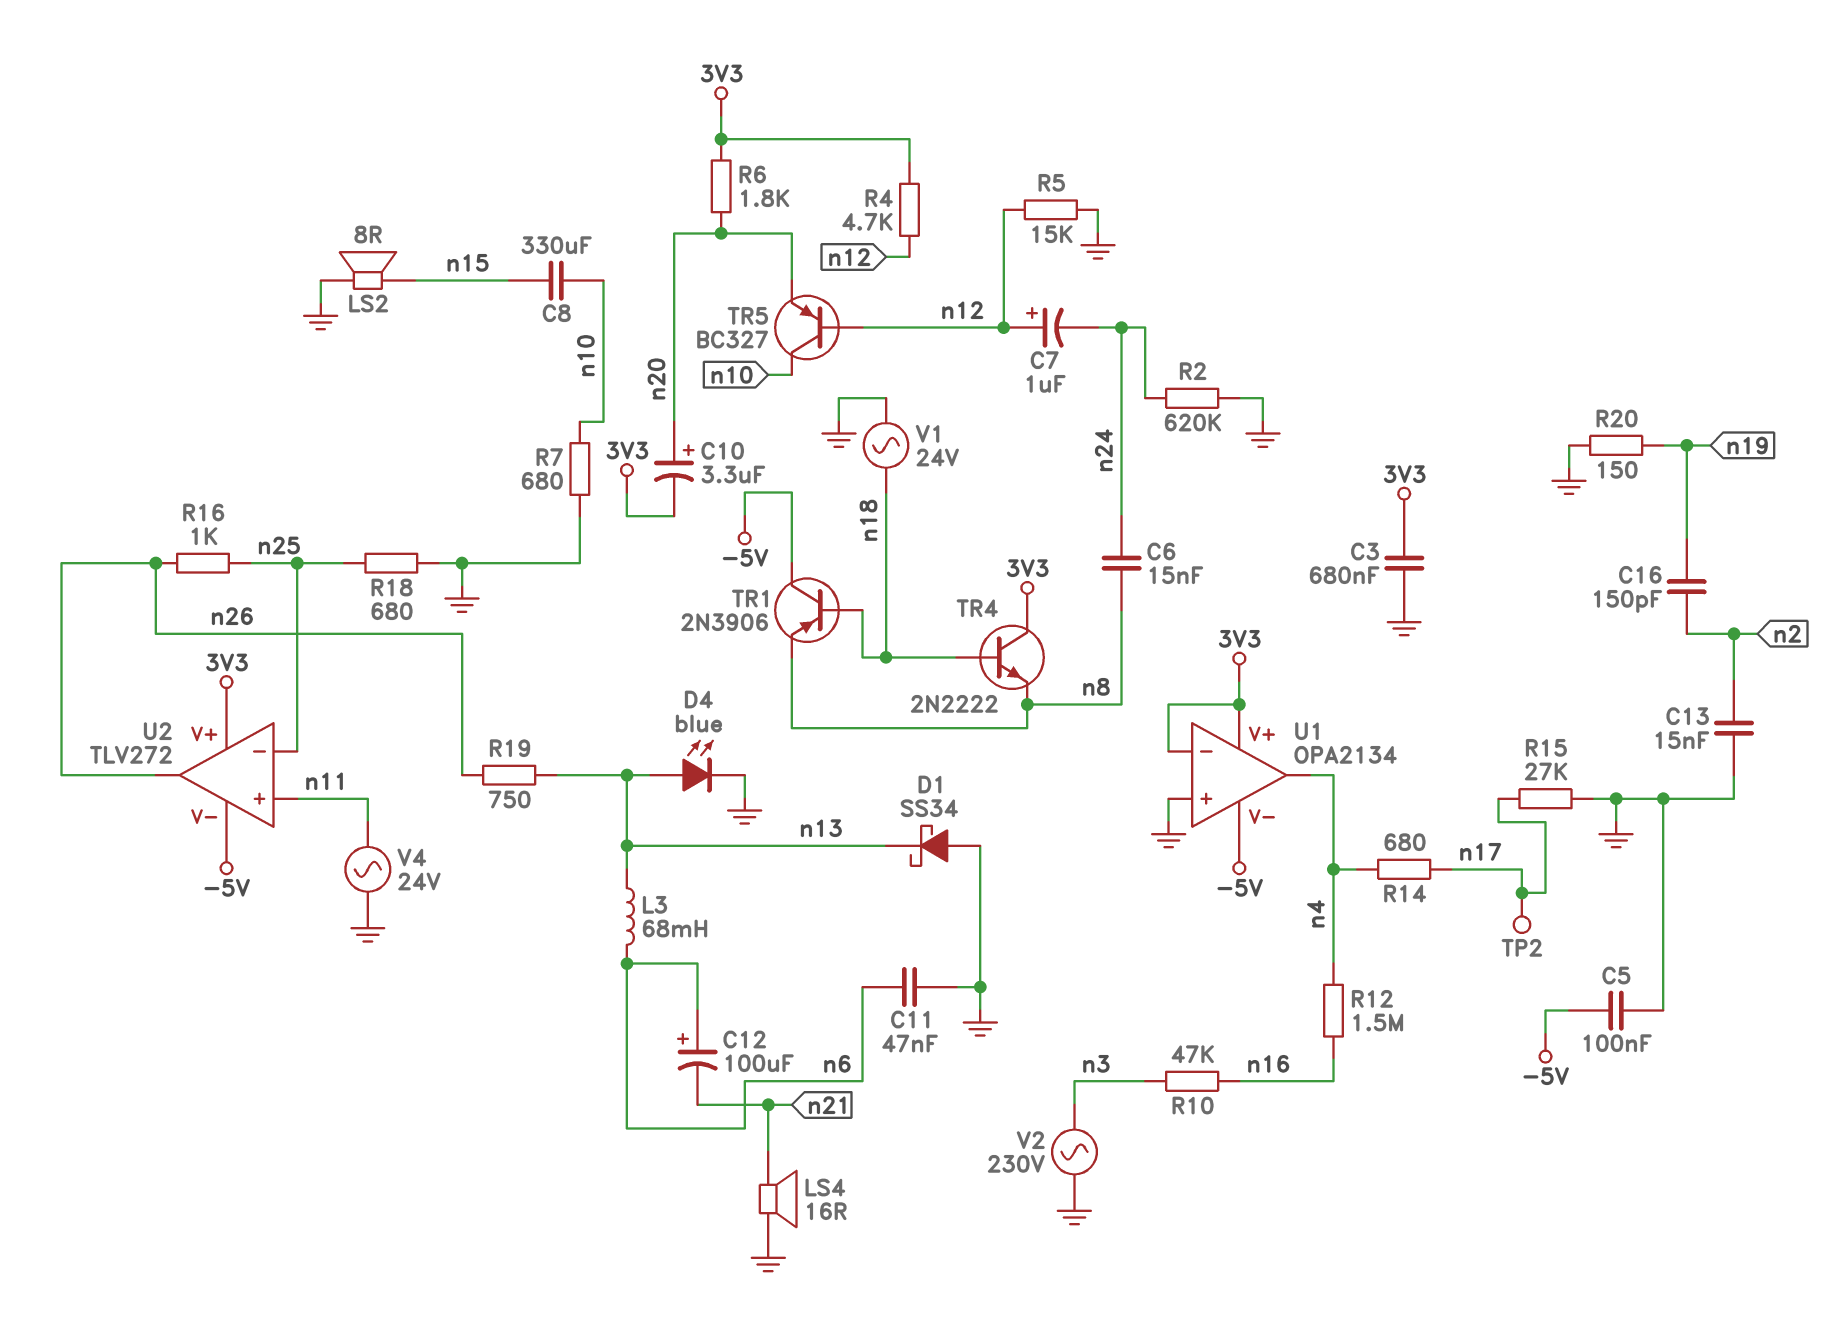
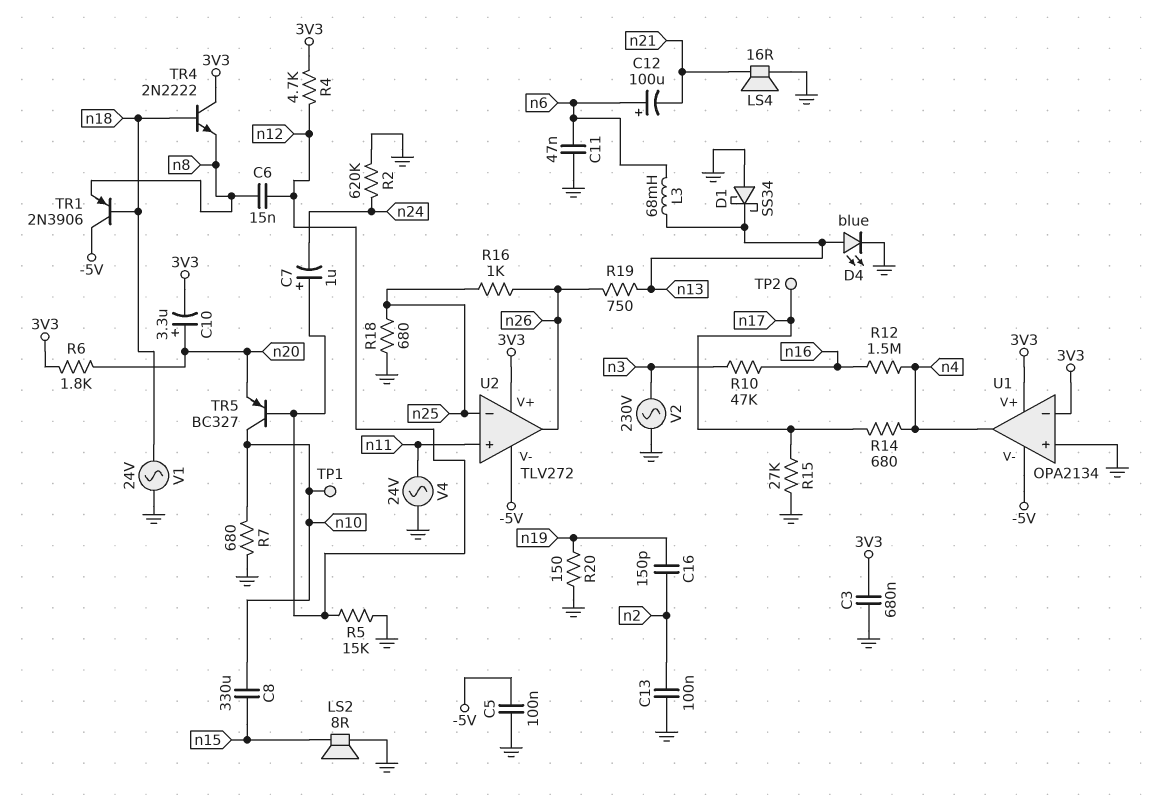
C6: 15nF (n8, n24) -> 15nF (n8, n12)
C13: 15nF (GND, n2) -> 100nF (GND, n2)
TP1: none -> test point (n10)

